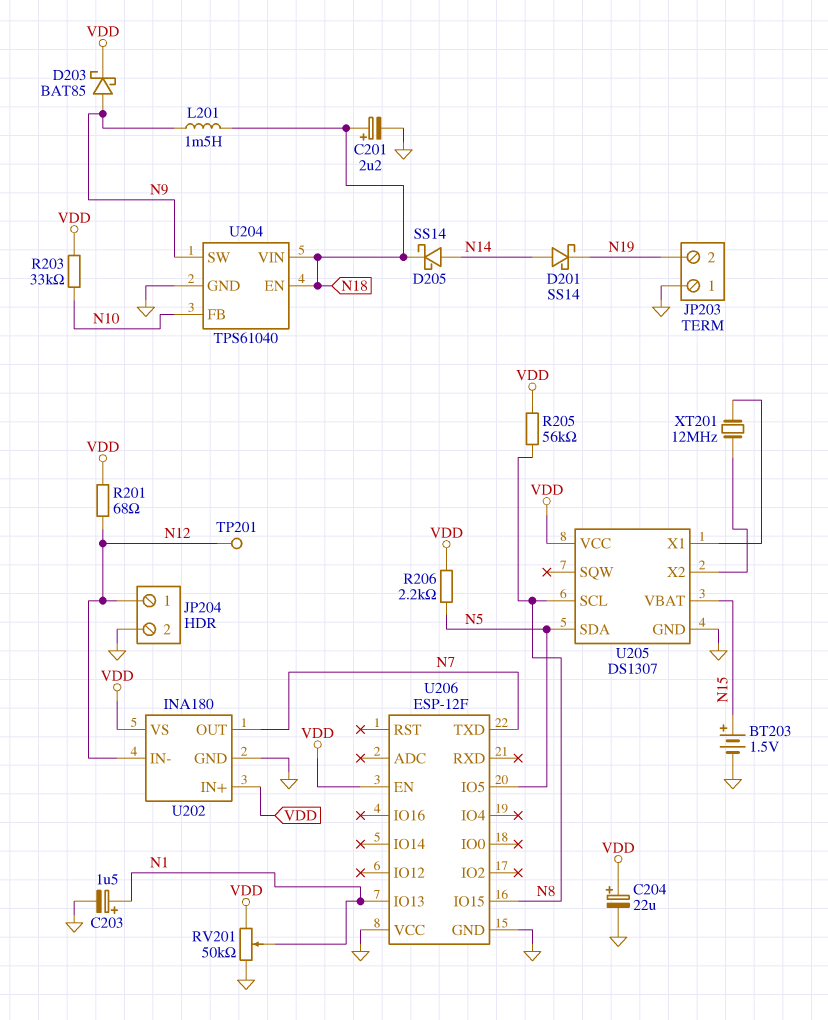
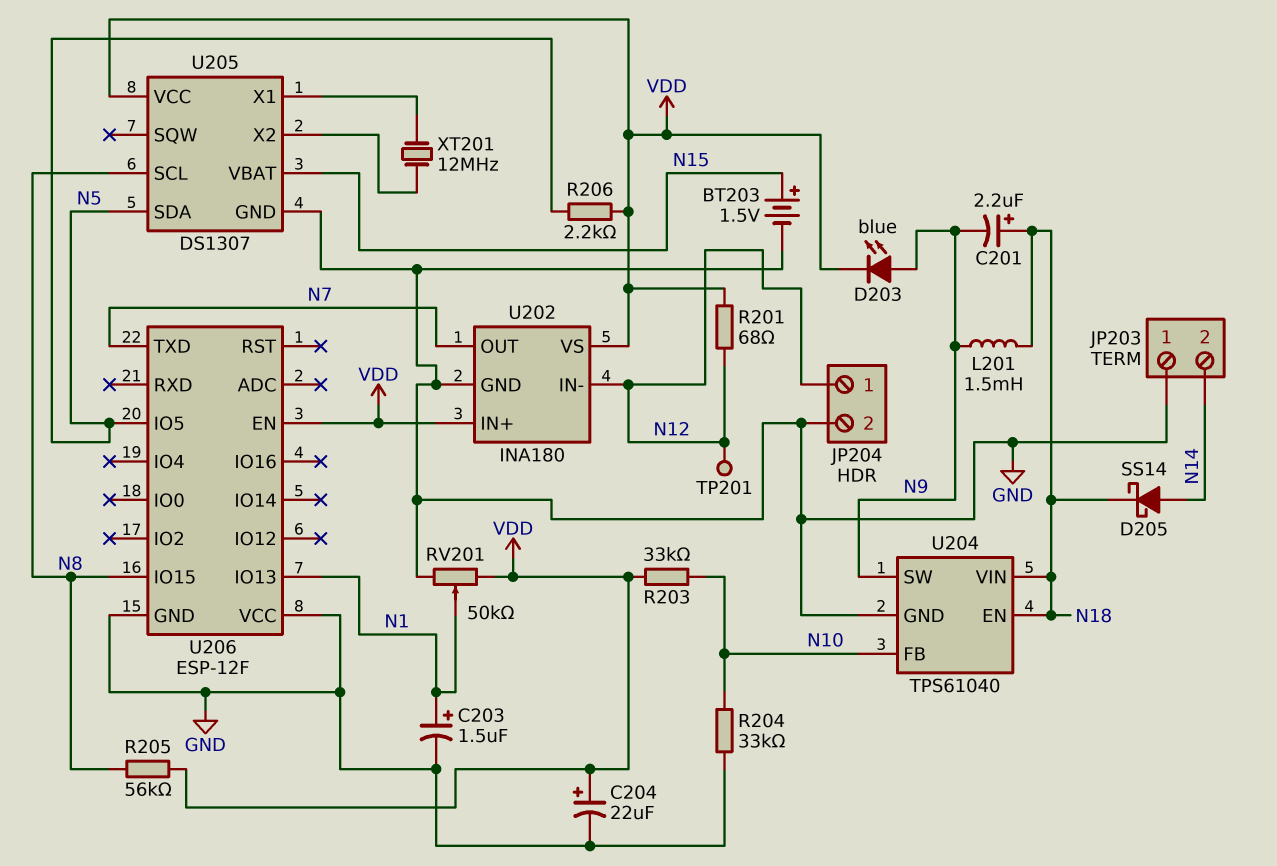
C201: 2.2uF (plus N18, minus GND) -> 2.2uF (plus N18, minus N9)
D201: schottky SS14 (A N14, K N19) -> none
D203: schottky BAT85 (A N9, K VDD) -> LED blue (A N9, K VDD)
JP203 pin 2: N19 -> N14
R204: none -> 33k (GND, N10)

